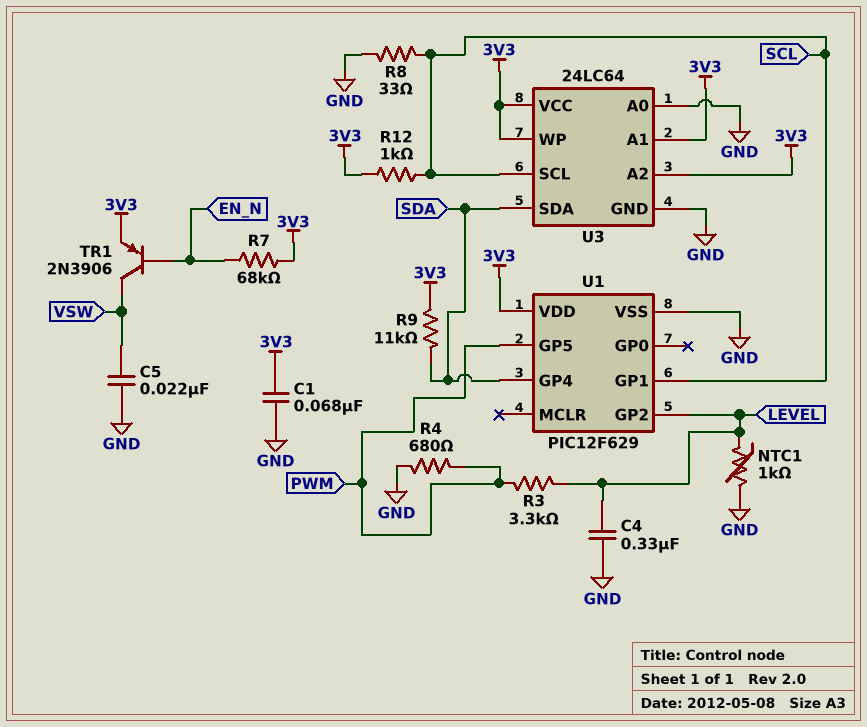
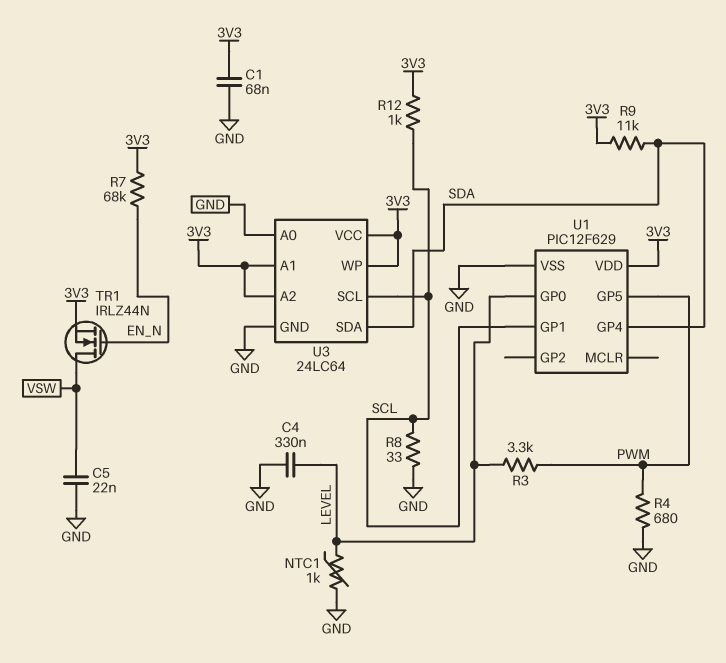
TR1: PNP 2N3906 (B EN_N, C VSW, E 3V3) -> NMOS IRLZ44N (G EN_N, D VSW, S 3V3)
U1 pin GP0: none -> LEVEL
U1 pin GP2: LEVEL -> none

